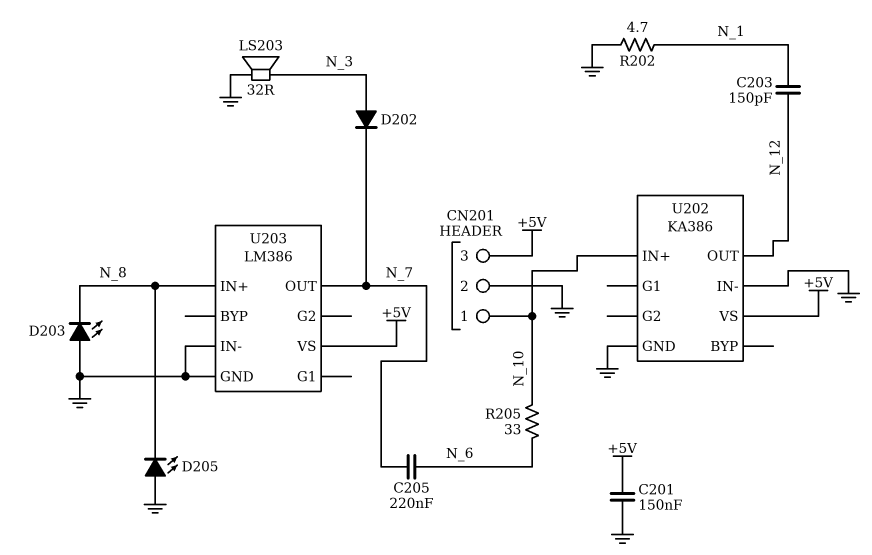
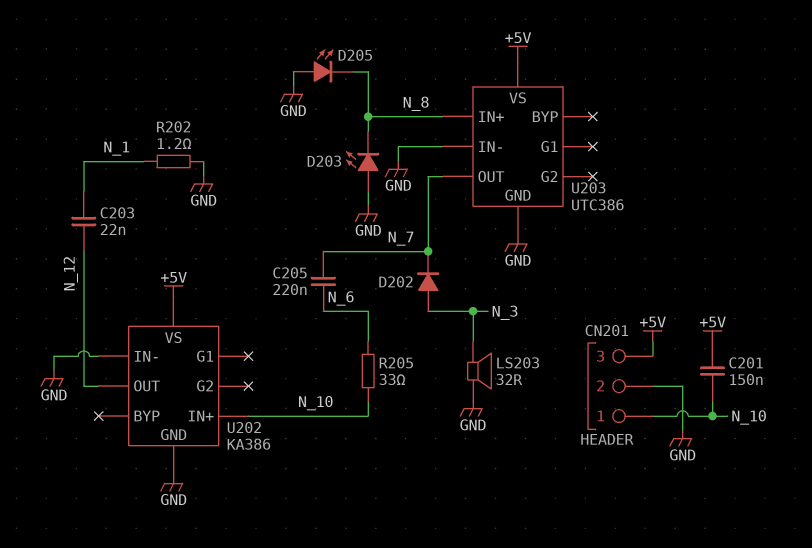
C201: 150nF (+5V, GND) -> 150nF (+5V, N_10)
C203: 150pF (N_1, N_12) -> 22nF (N_1, N_12)
R202: 4.7 (GND, N_1) -> 1.2 (GND, N_1)
U203: LM386 -> UTC386

